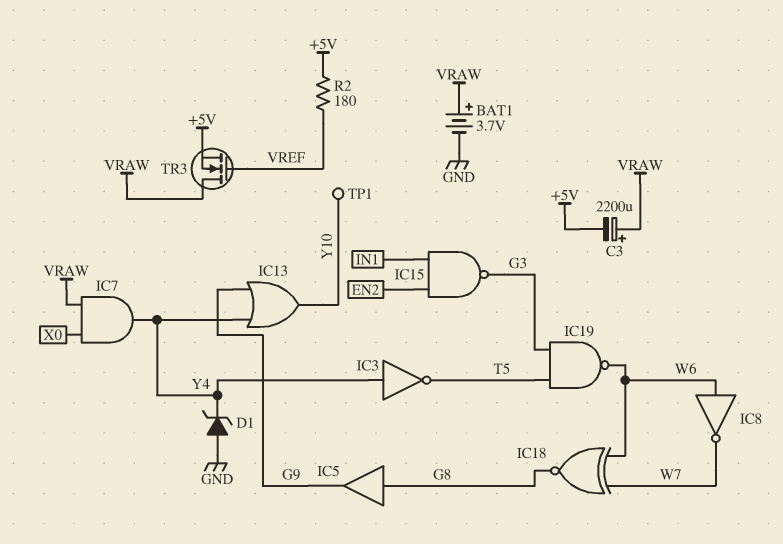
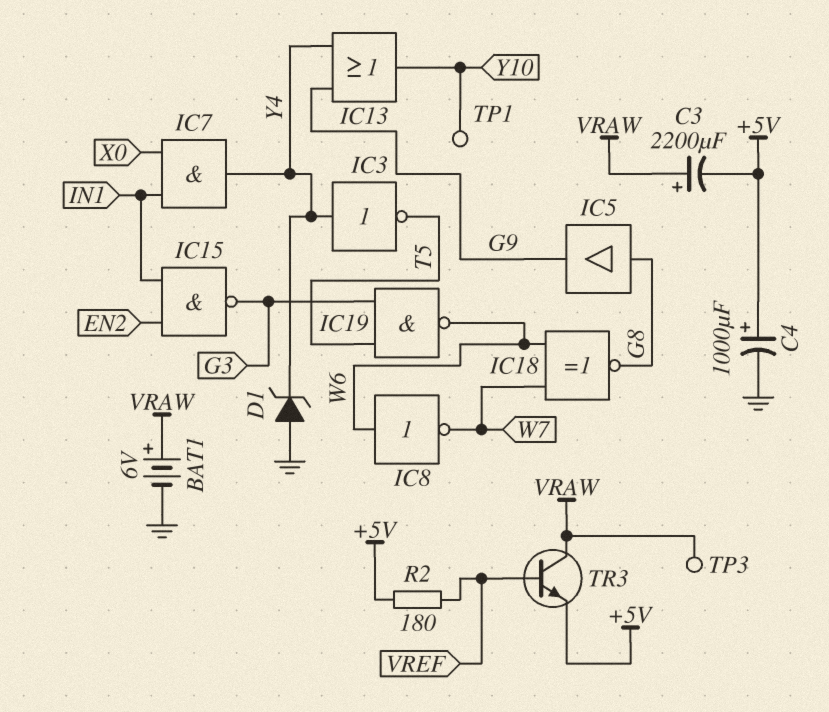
BAT1: 3.7V (plus VRAW, minus GND) -> 6V (plus VRAW, minus GND)
C4: none -> 1000uF (plus +5V, minus GND)
IC7: AND (in VRAW, in X0, out Y4) -> AND (in IN1, in X0, out Y4)
TP3: none -> test point (VRAW)
TR3: NMOS (G VREF, D VRAW, S +5V) -> NPN (B VREF, C VRAW, E +5V)

